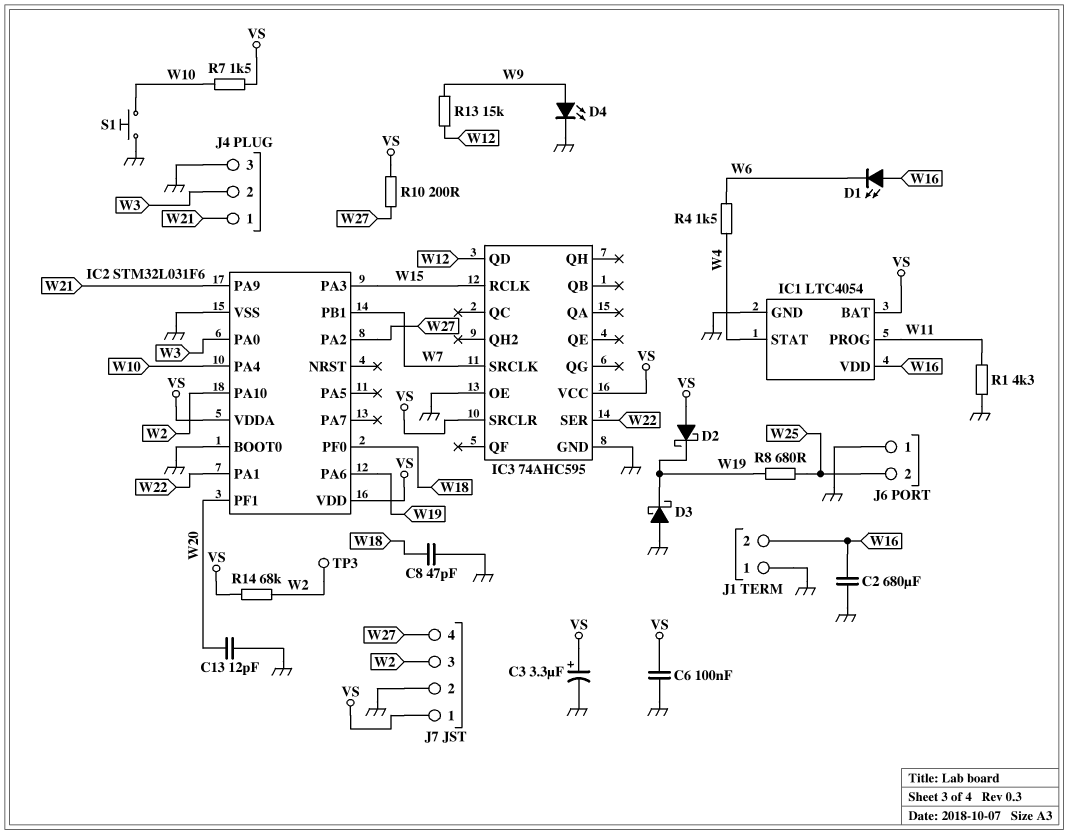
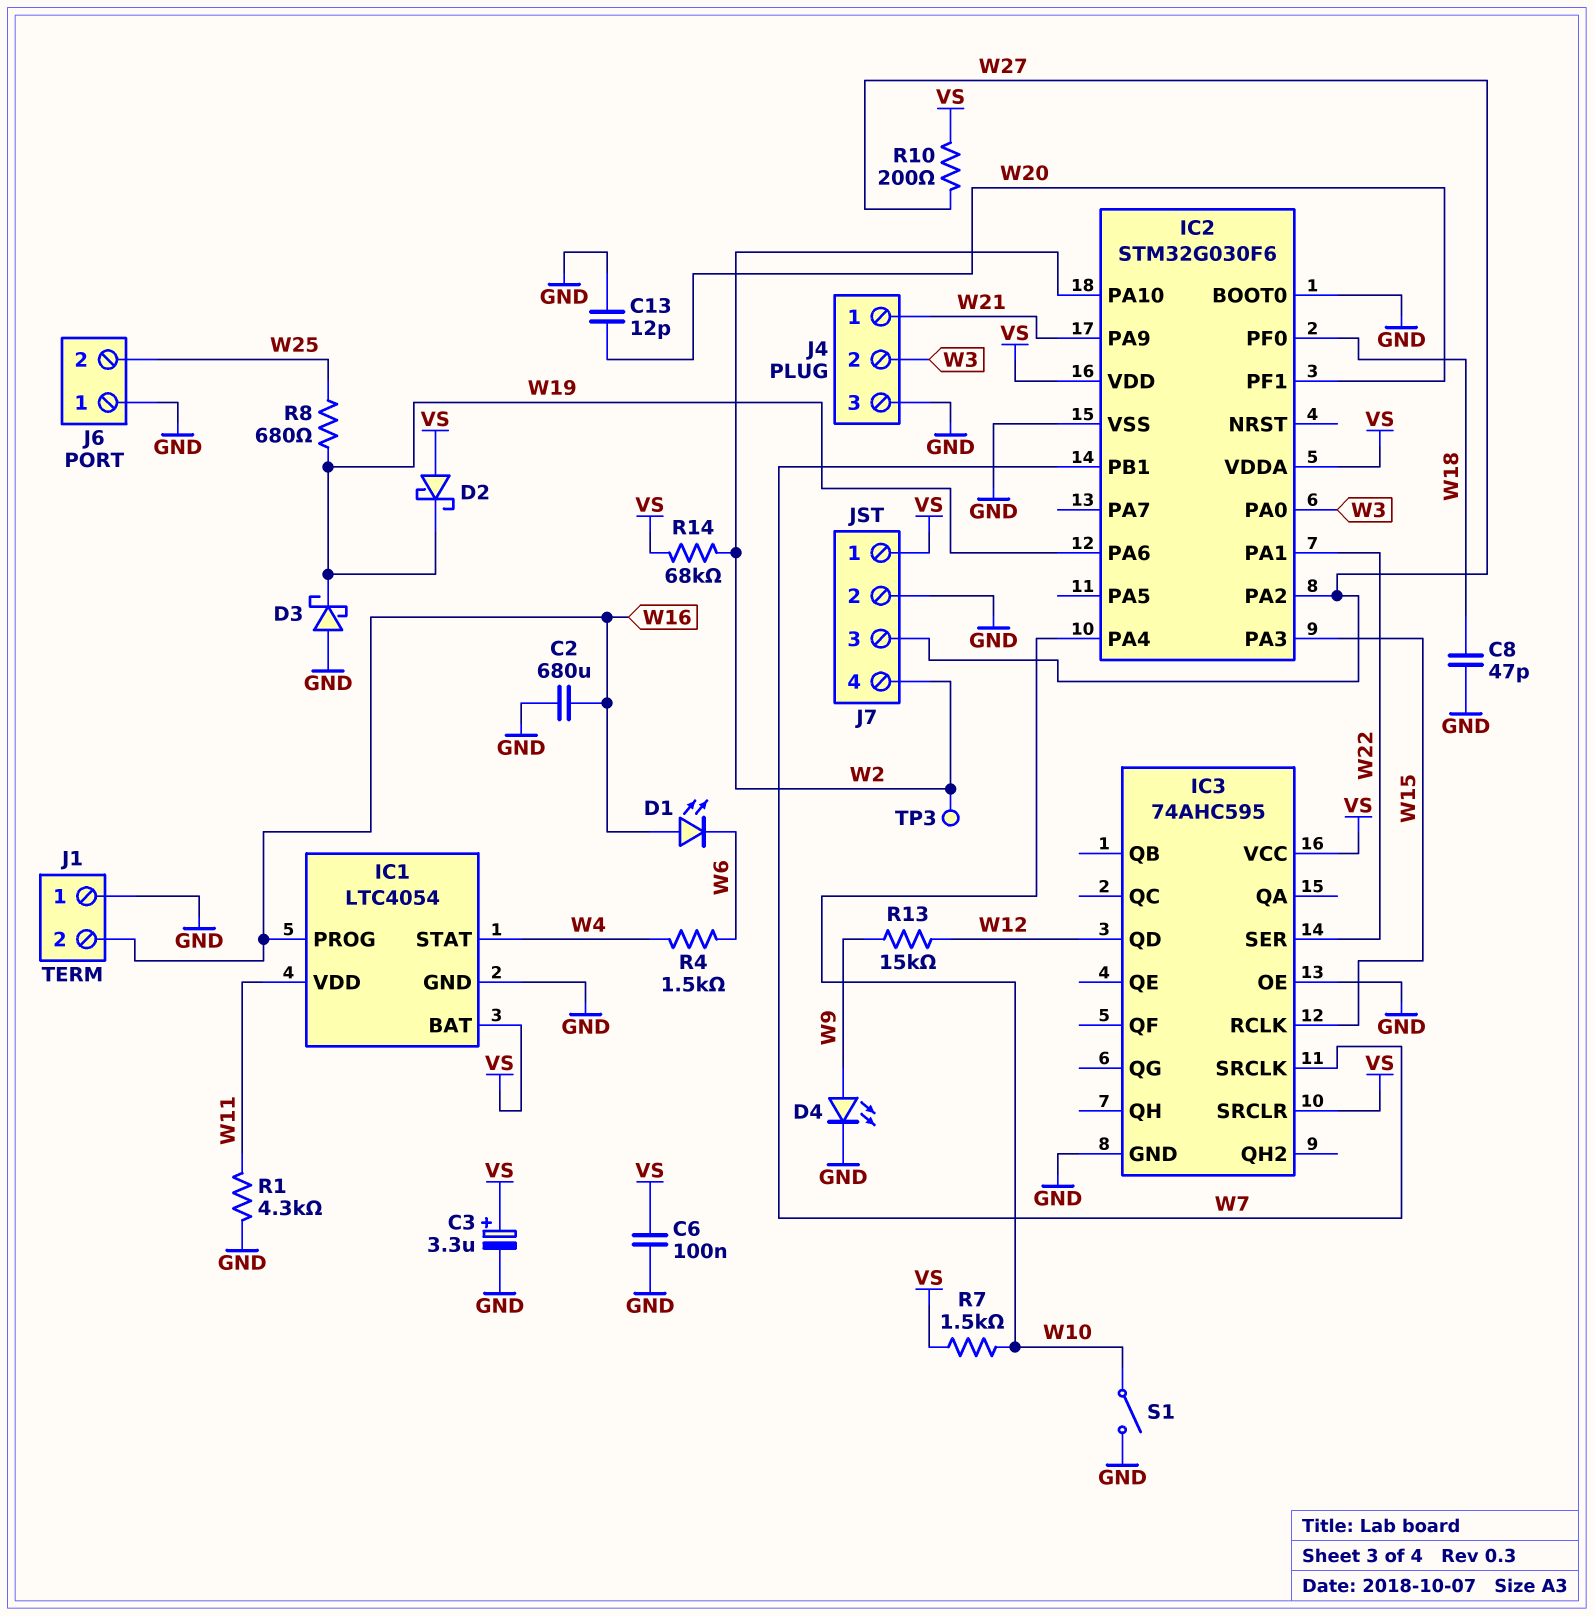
IC1 pin PROG: W11 -> W16
IC1 pin VDD: W16 -> W11
IC2: STM32L031F6 -> STM32G030F6
J7 pin 3: W2 -> W27
J7 pin 4: W27 -> W2
S1: button (GND, W10) -> switch (GND, W10)

